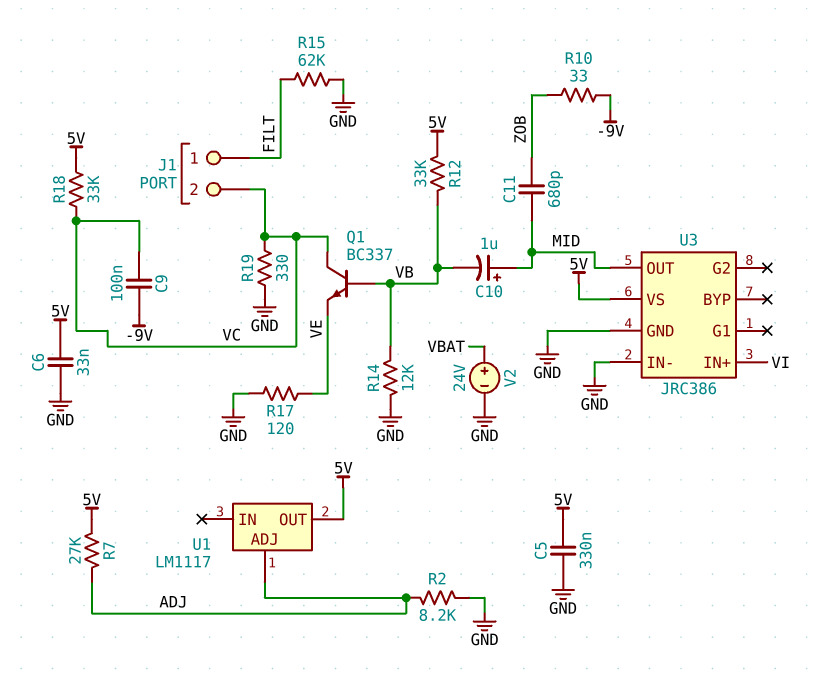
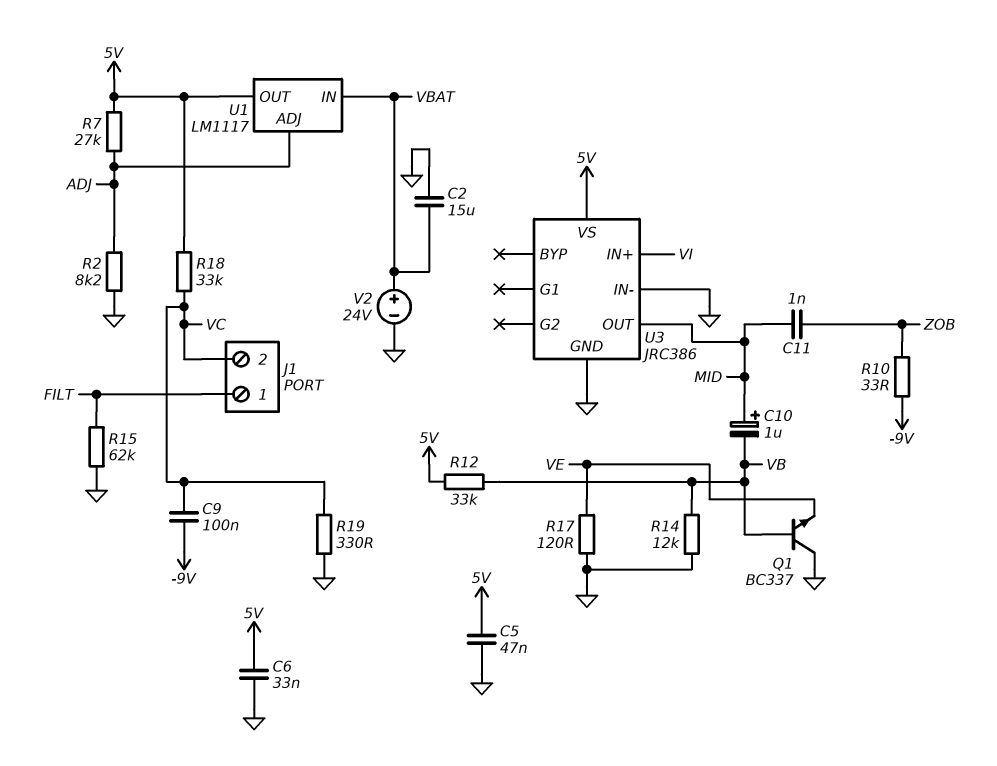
C2: none -> 15uF (GND, VBAT)
C5: 330nF (5V, GND) -> 47nF (5V, GND)
C11: 680pF (MID, ZOB) -> 1nF (MID, ZOB)
Q1: NPN BC337 (B VB, C VC, E VE) -> NPN BC337 (B VB, C GND, E VE)
U1 pin IN: none -> VBAT

